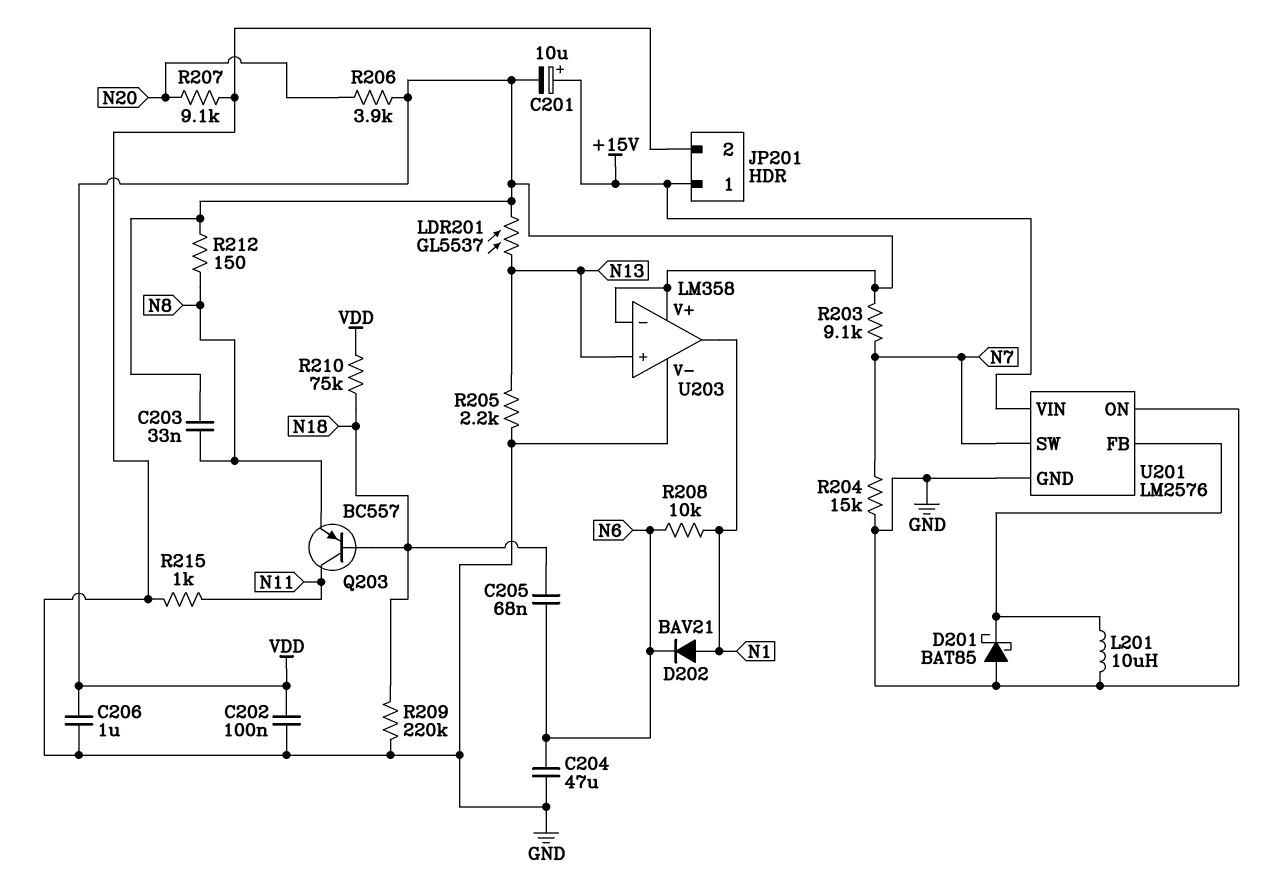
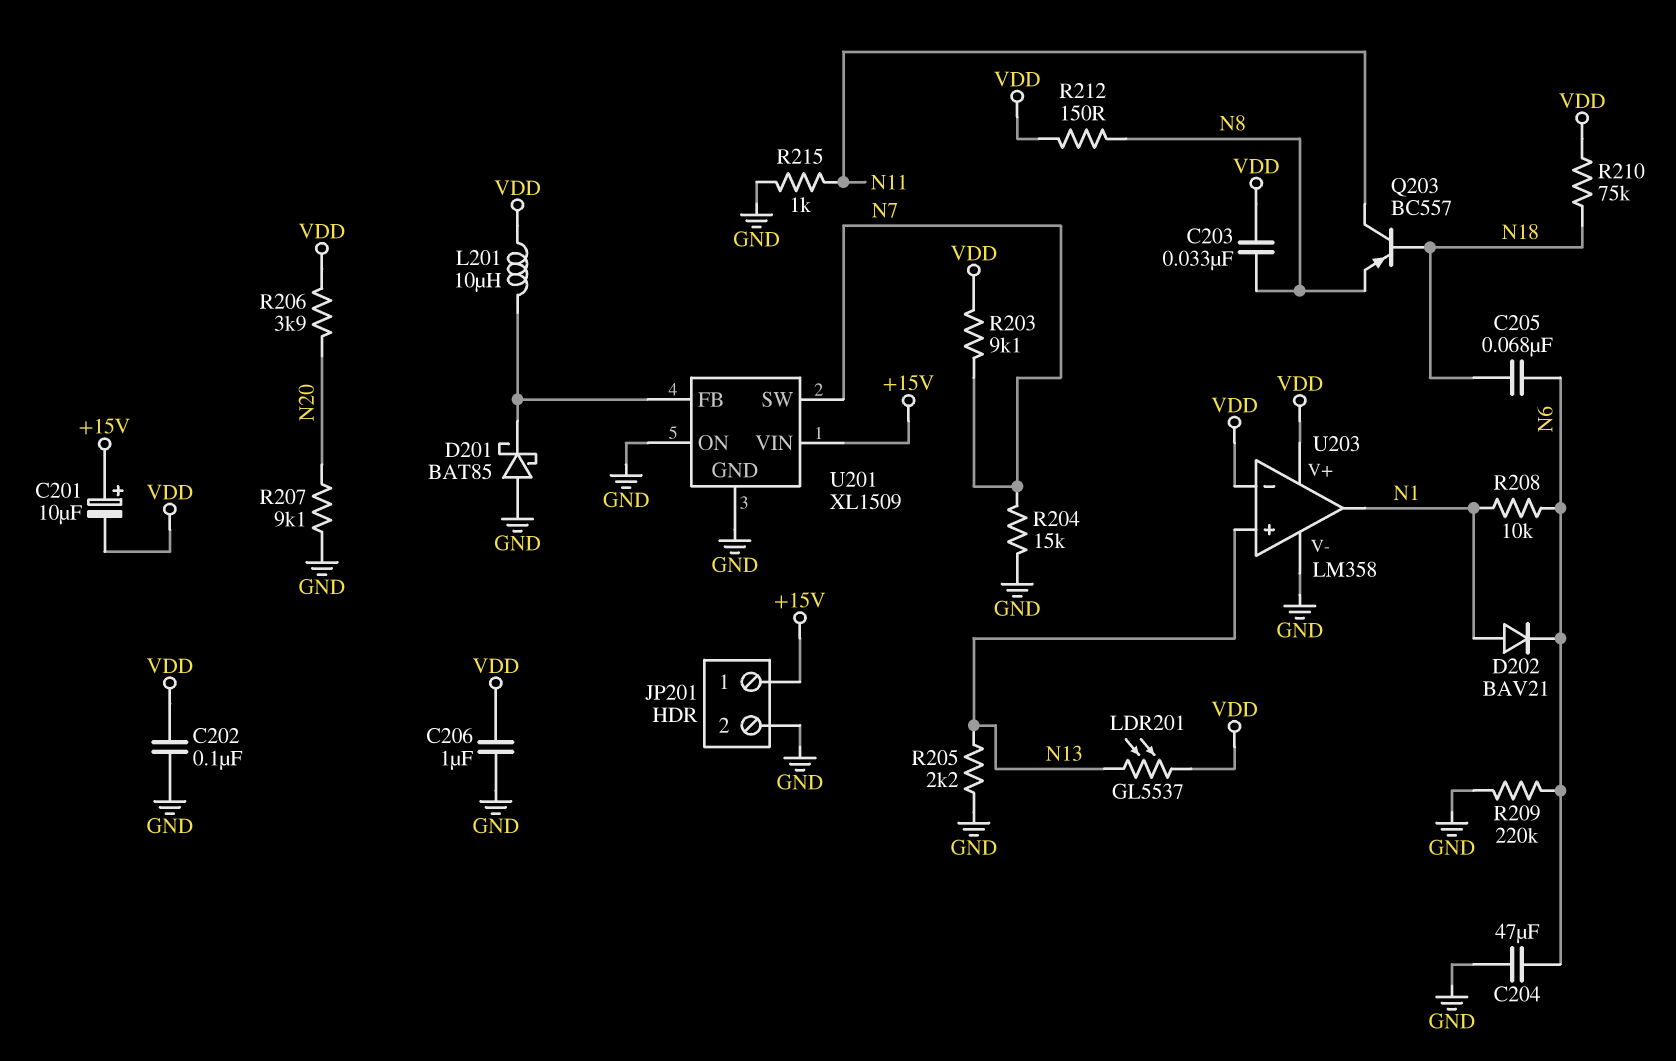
L201: 10uH (GND, U201/FB) -> 10uH (U201/FB, VDD)
R209: 220k (GND, N18) -> 220k (GND, N6)
U201: LM2576 -> XL1509

